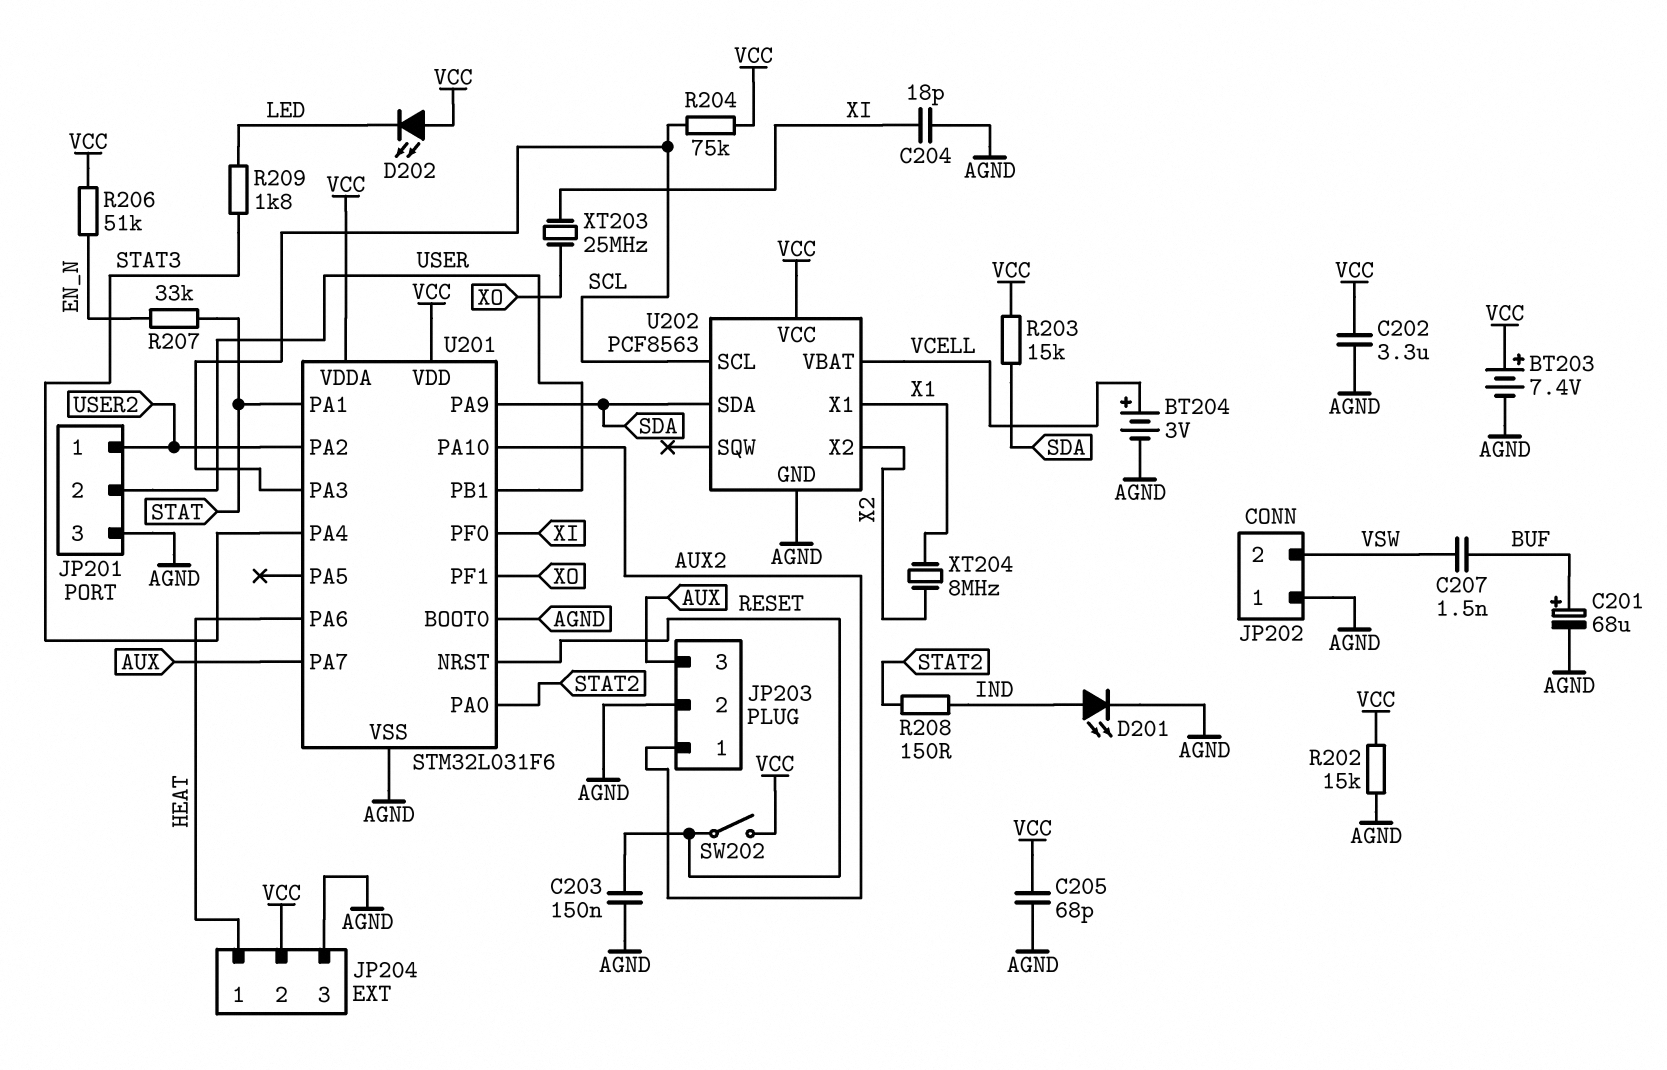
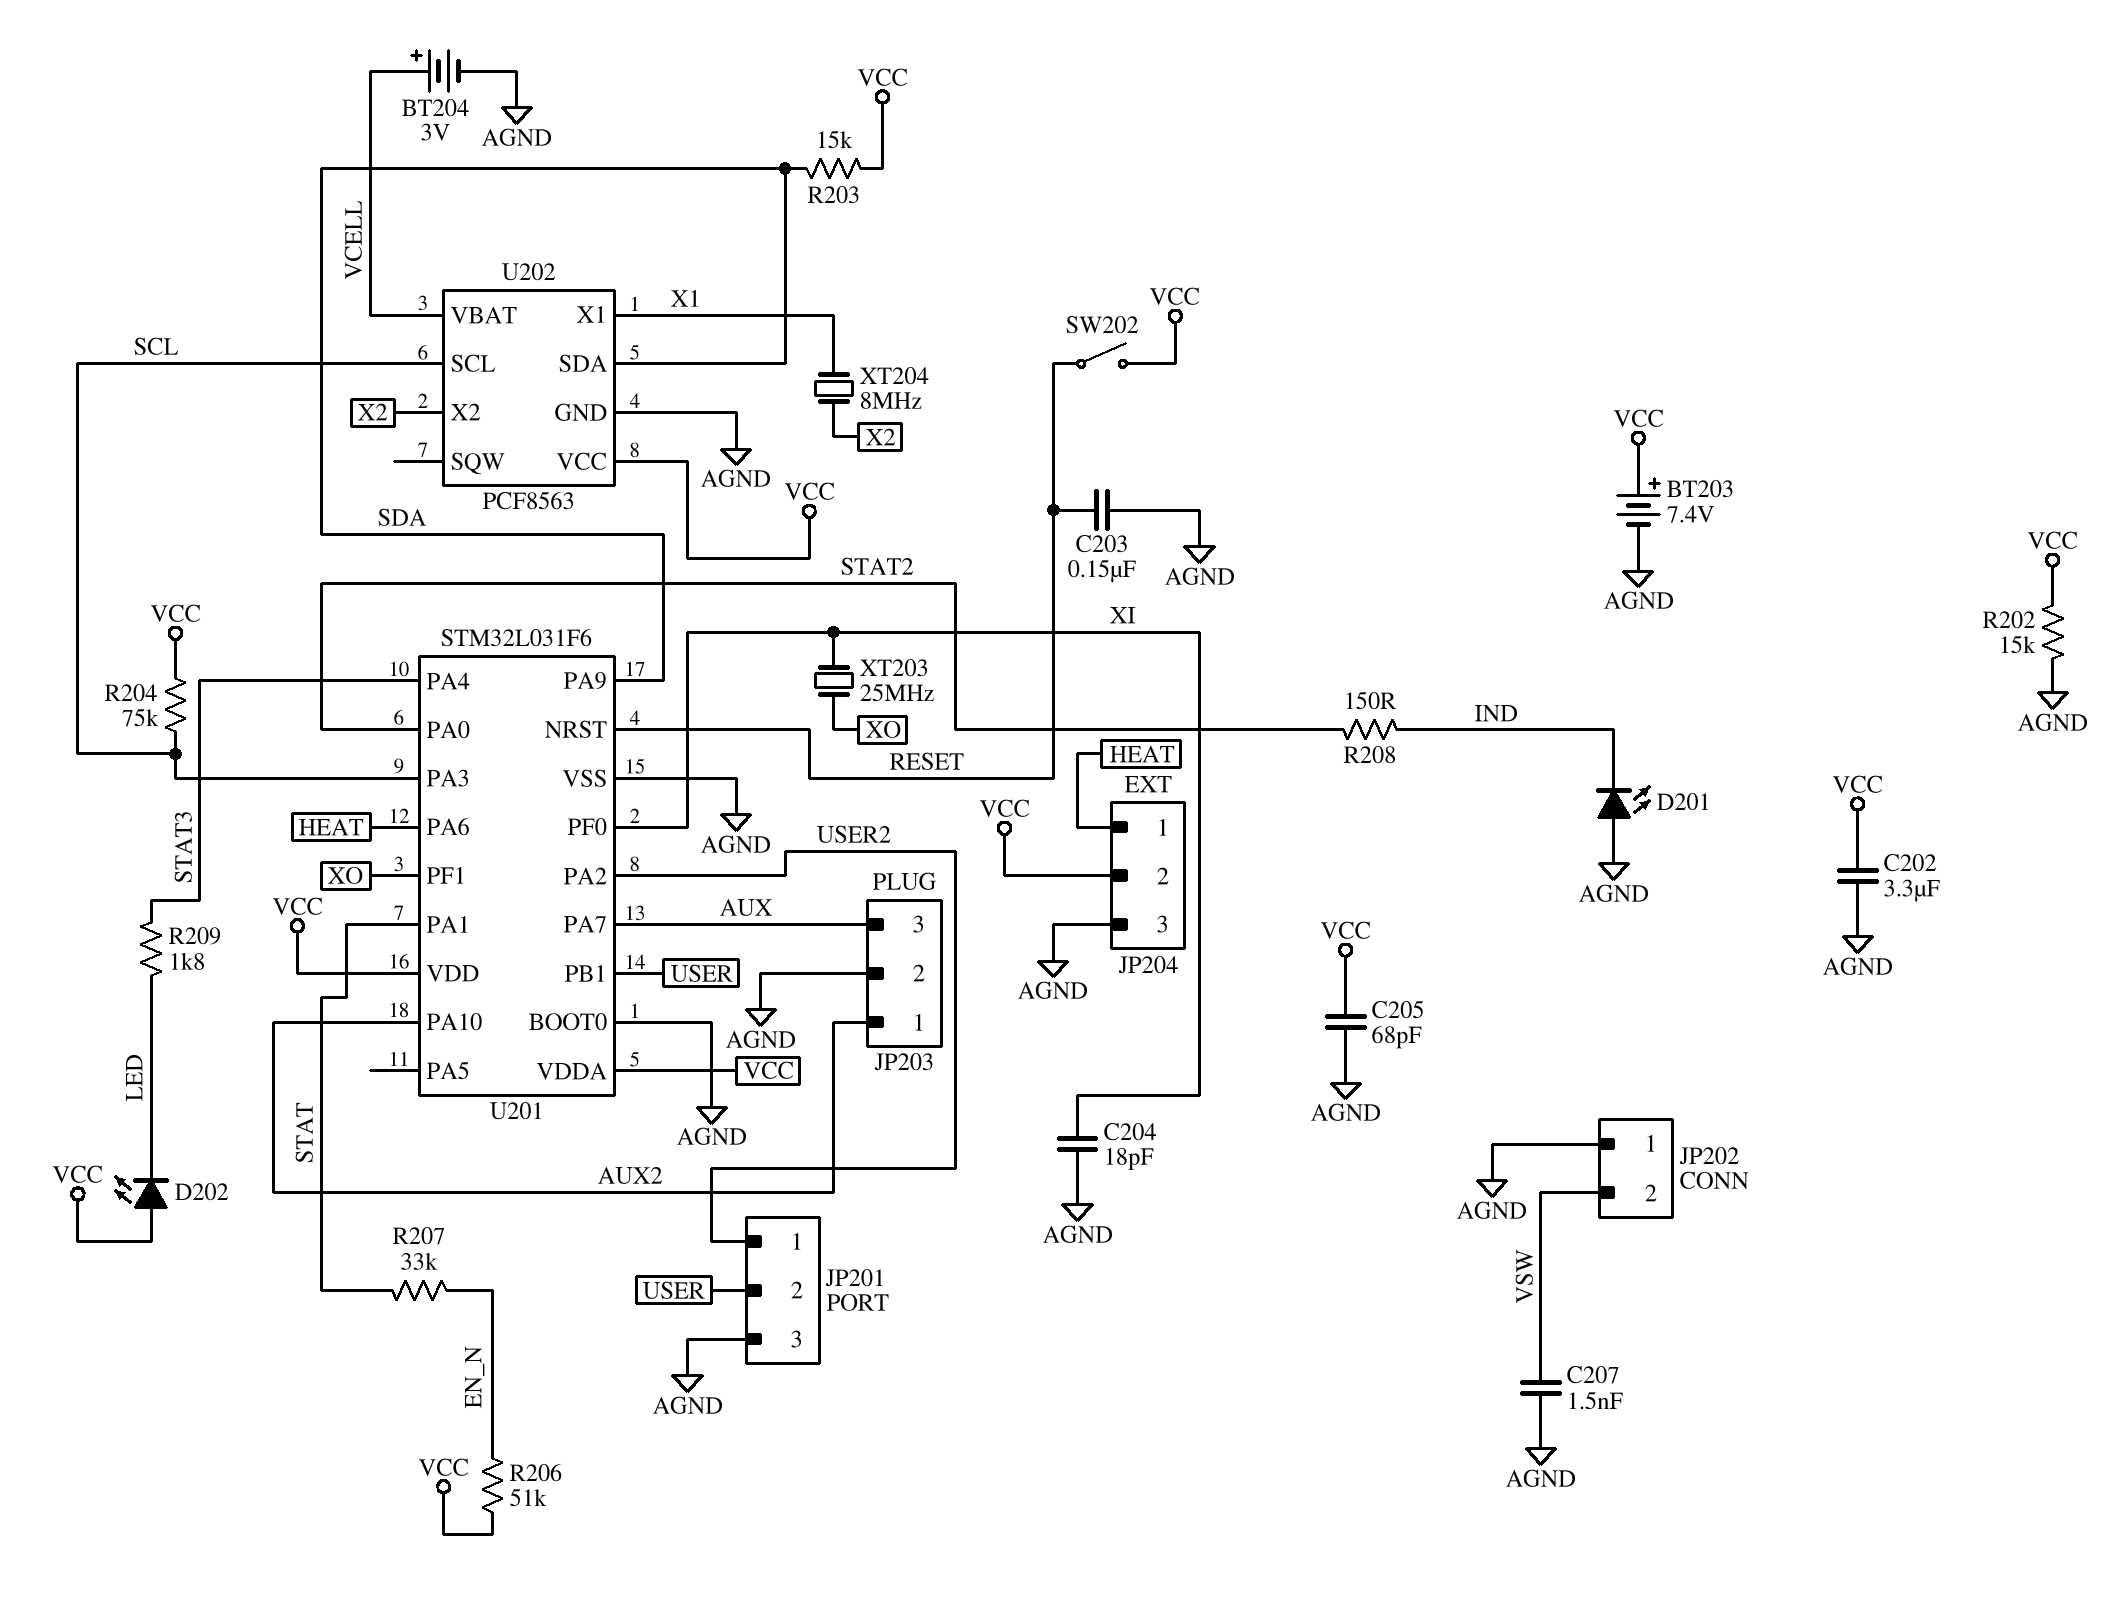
C201: 68uF (plus BUF, minus AGND) -> none
C207: 1.5nF (BUF, VSW) -> 1.5nF (AGND, VSW)
D201: LED (A IND, K AGND) -> LED (A AGND, K IND)

